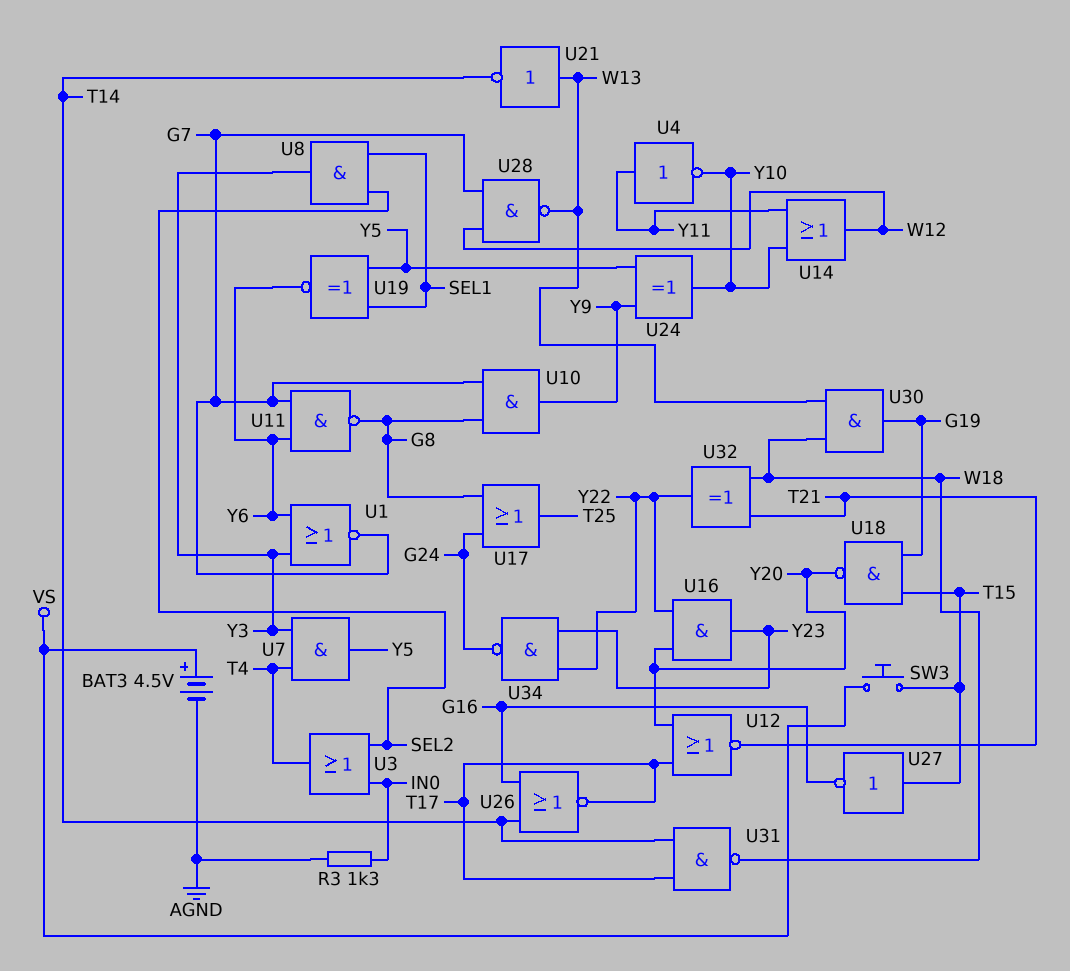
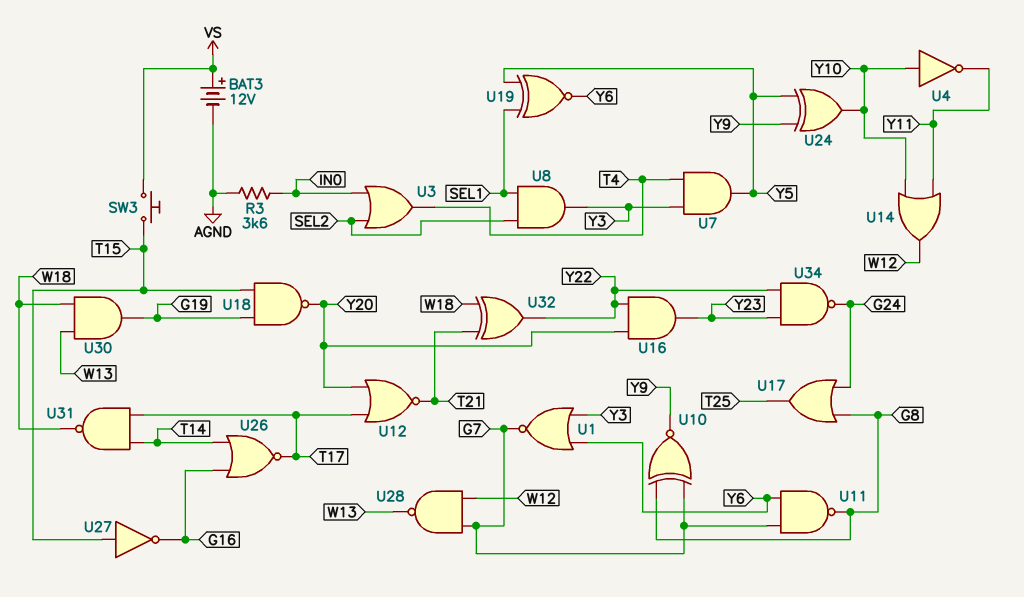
BAT3: 4.5V (plus VS, minus AGND) -> 12V (plus VS, minus AGND)
R3: 1.3k (AGND, IN0) -> 3.6k (AGND, IN0)
U4: NOT (in Y11, out Y10) -> NOT (in Y10, out Y11)
U10: AND (in G7, in G8, out Y9) -> XNOR (in G7, in G8, out Y9)
U21: NOT (in W13, out T14) -> none

